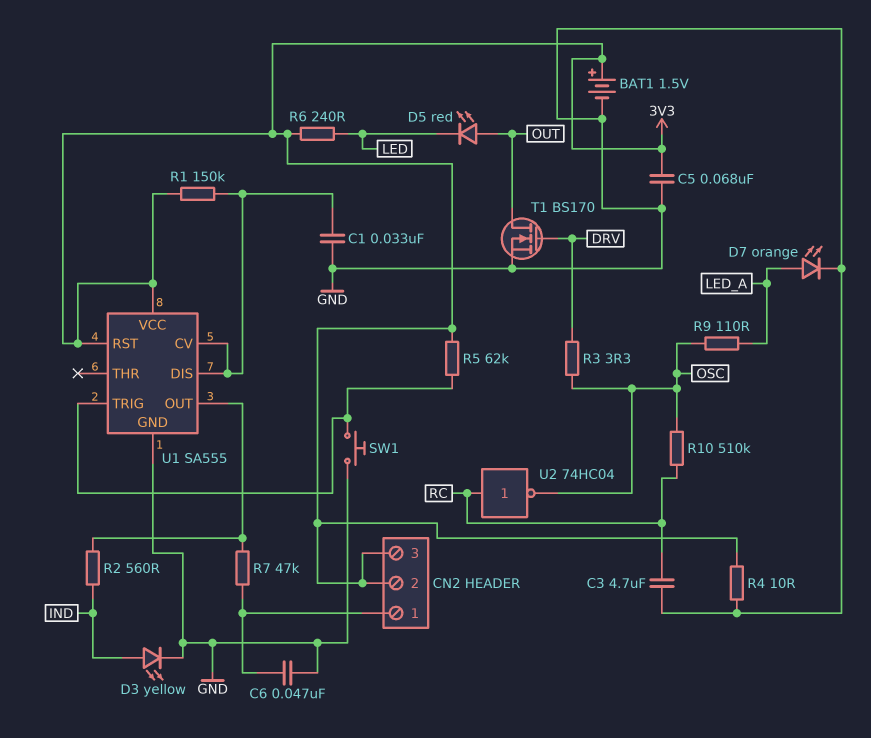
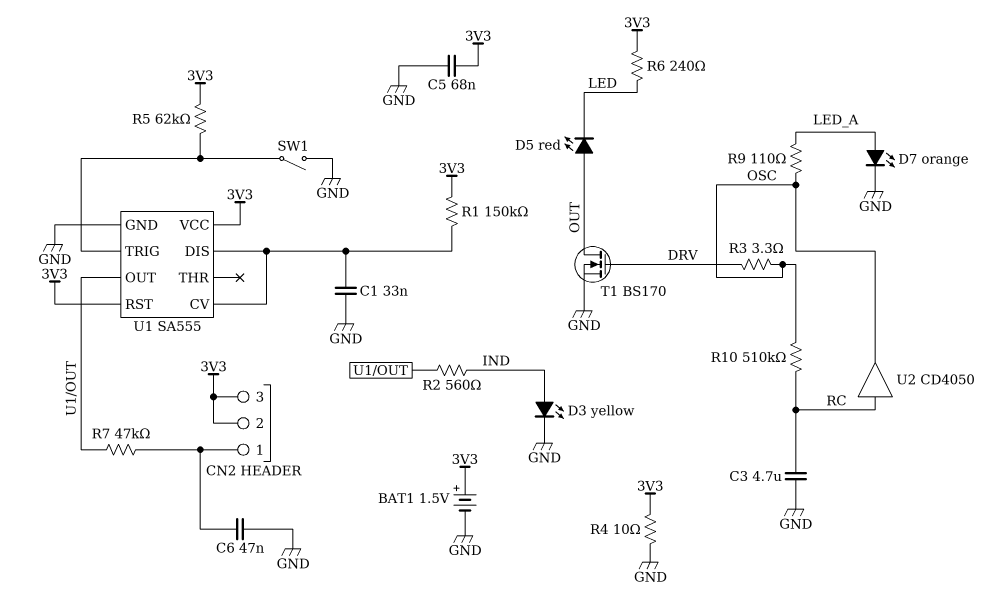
SW1: button (GND, U1/TRIG) -> switch (GND, U1/TRIG)
U2: NOT 74HC04 (in RC, out OSC) -> buffer CD4050 (in RC, out OSC)

